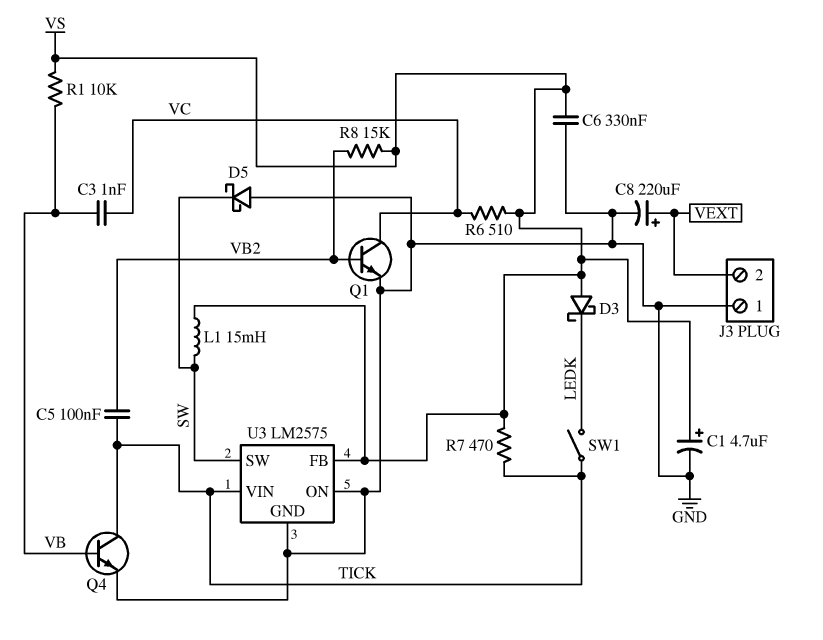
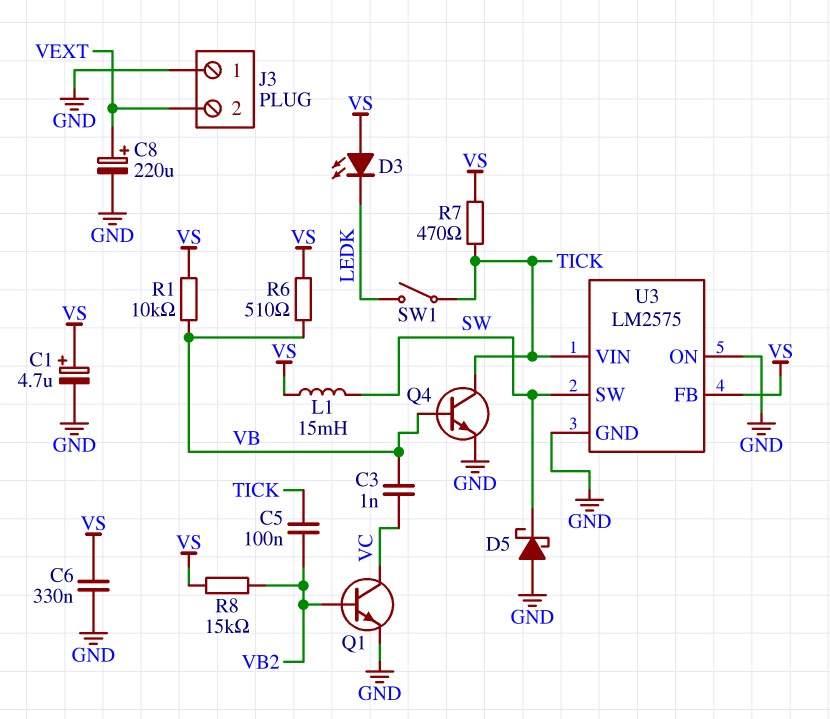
D3: schottky (A VS, K LEDK) -> LED (A VS, K LEDK)
R6: 510 (VC, VS) -> 510 (VB, VS)

